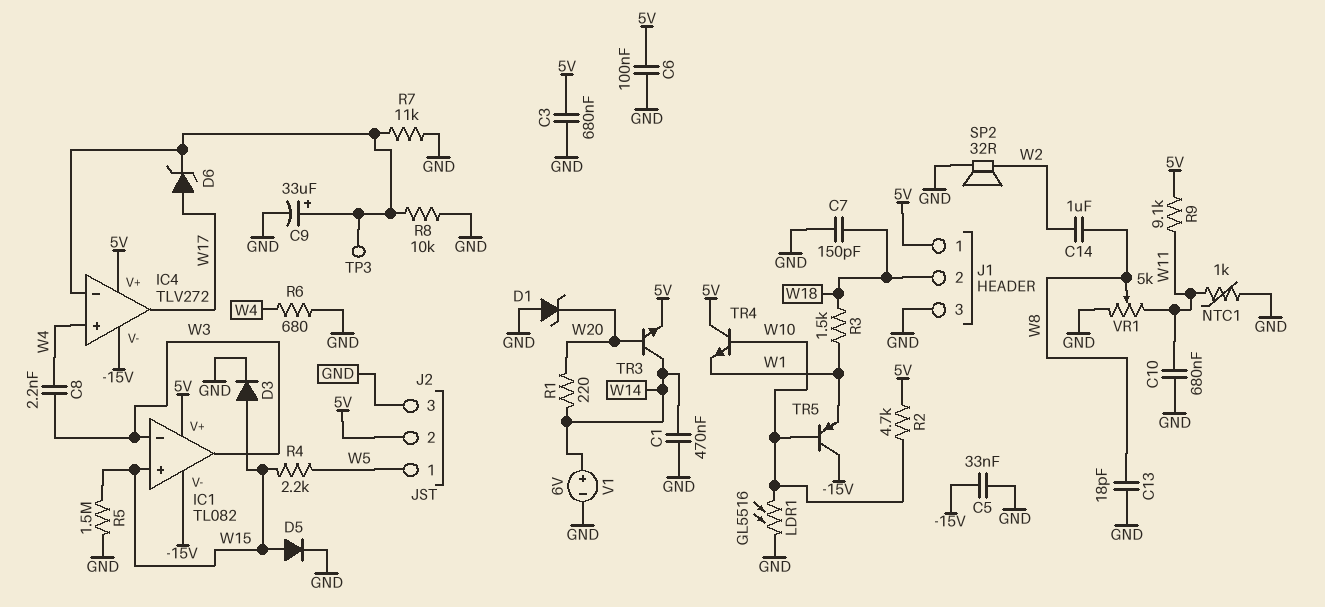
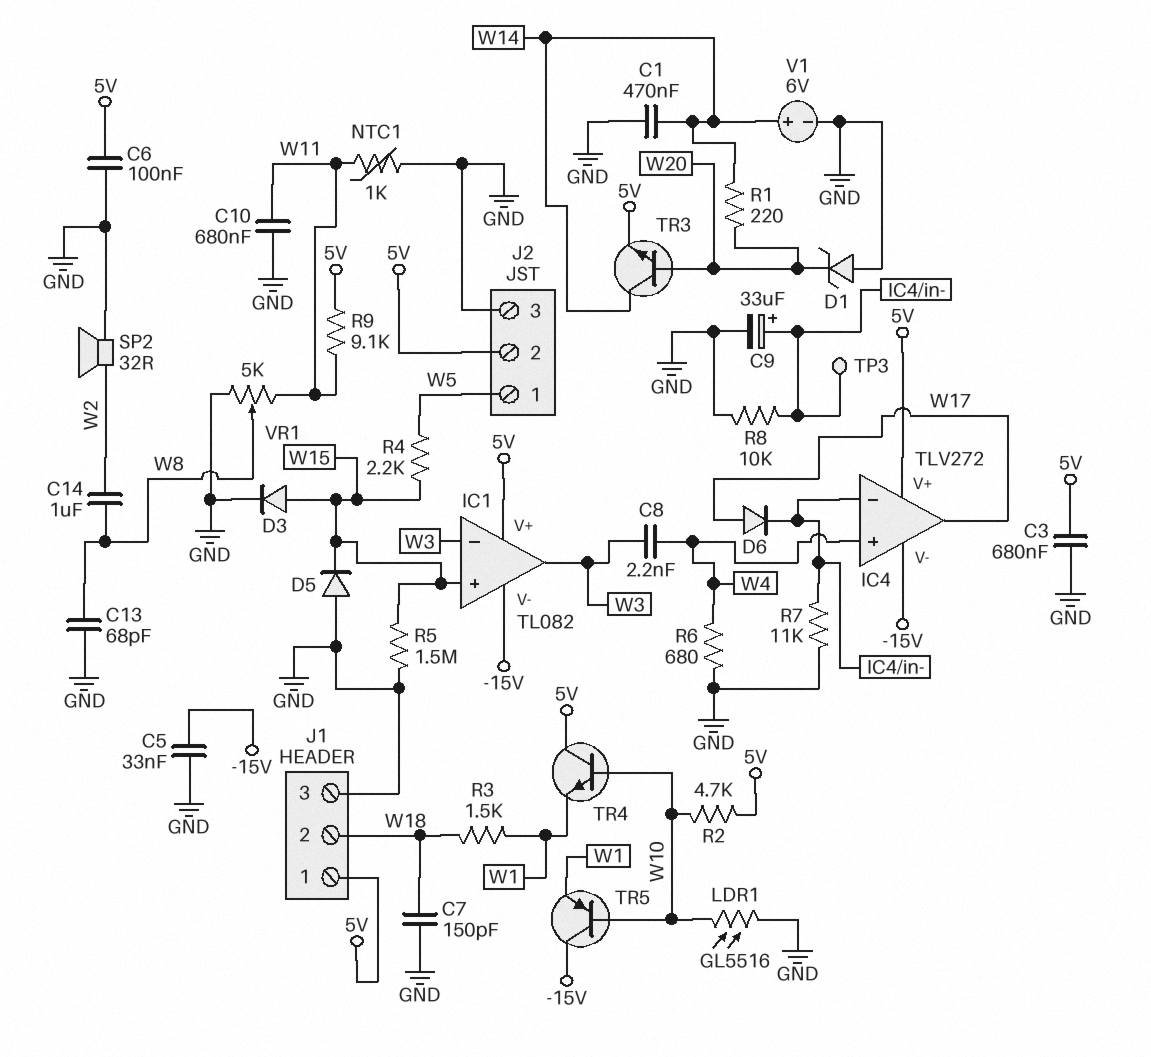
C13: 18pF (GND, W8) -> 68pF (GND, W8)
D5: diode (A W15, K GND) -> diode (A GND, K W15)
D6: zener (A W17, K IC4/in-) -> diode (A W17, K IC4/in-)

